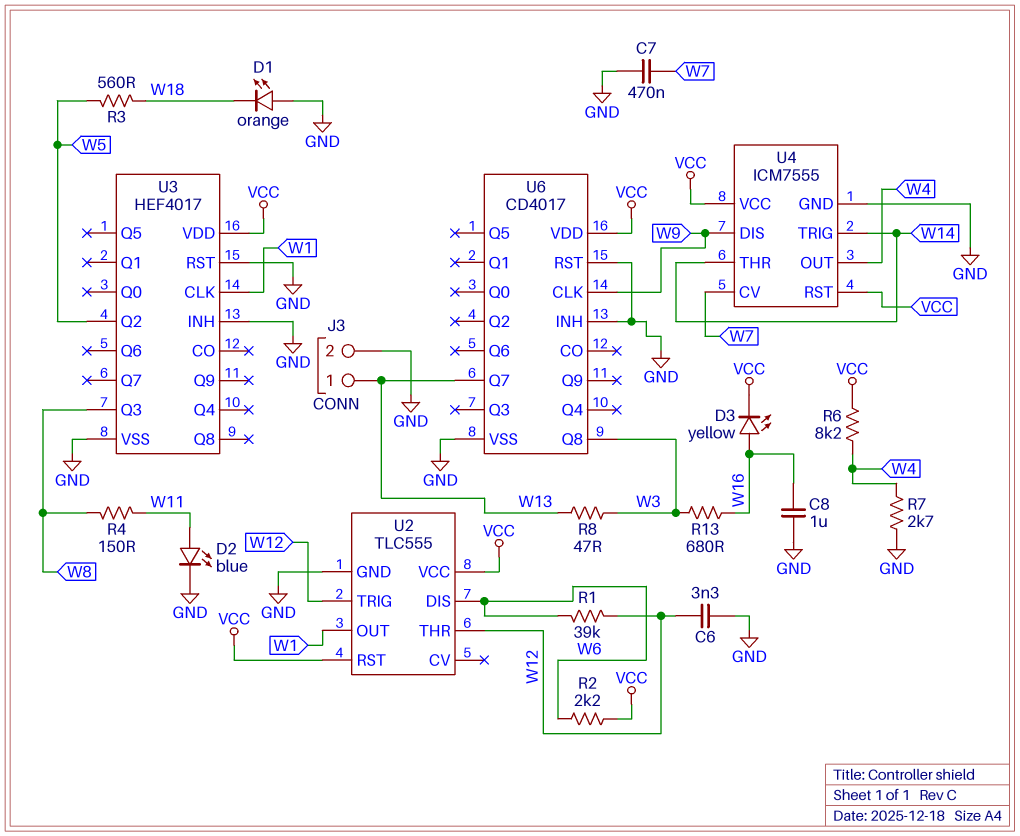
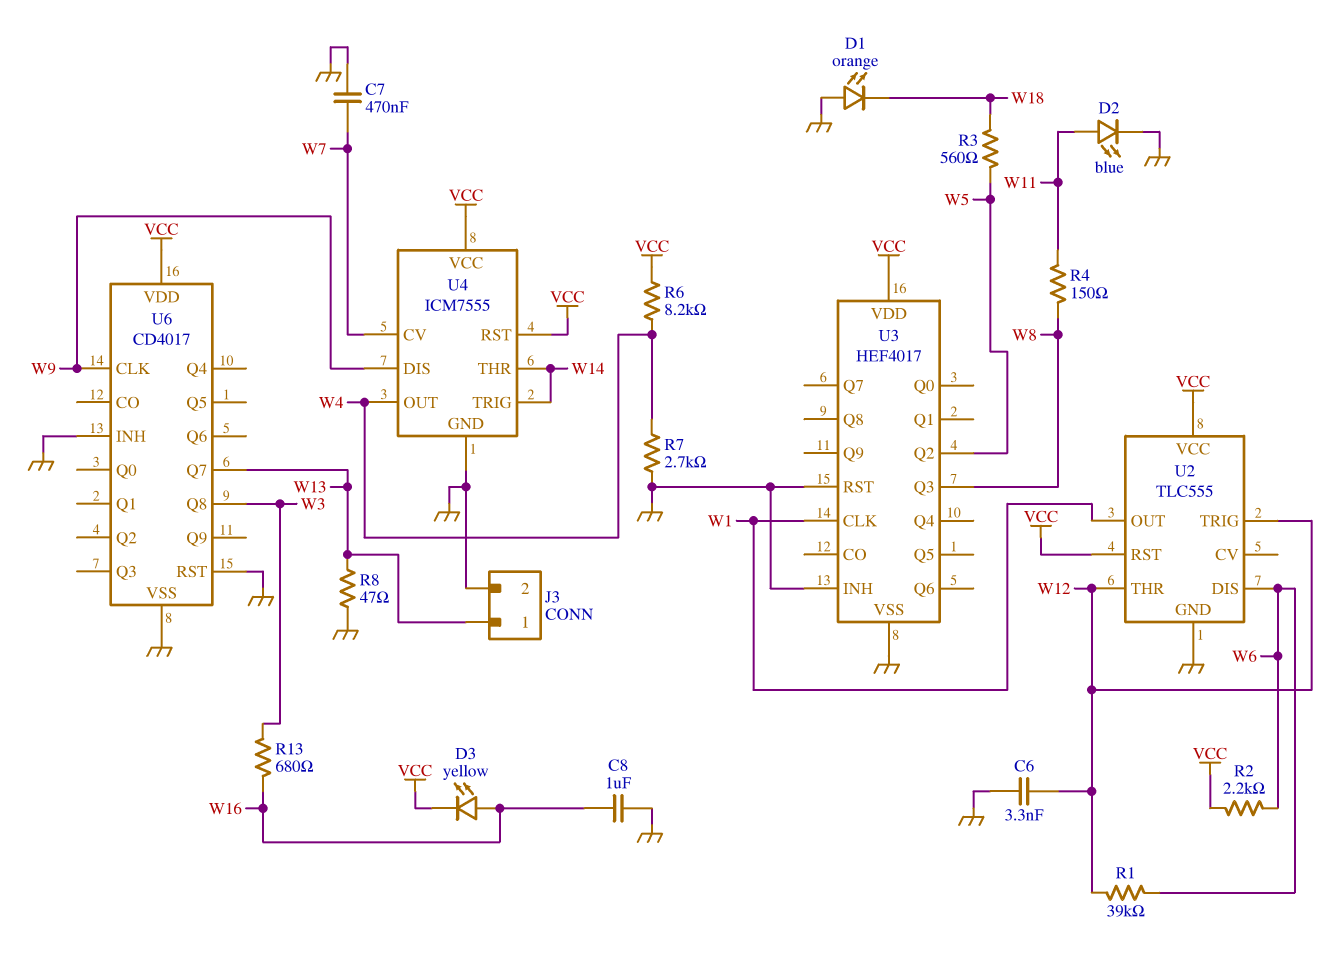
R8: 47 (W3, W13) -> 47 (GND, W13)

